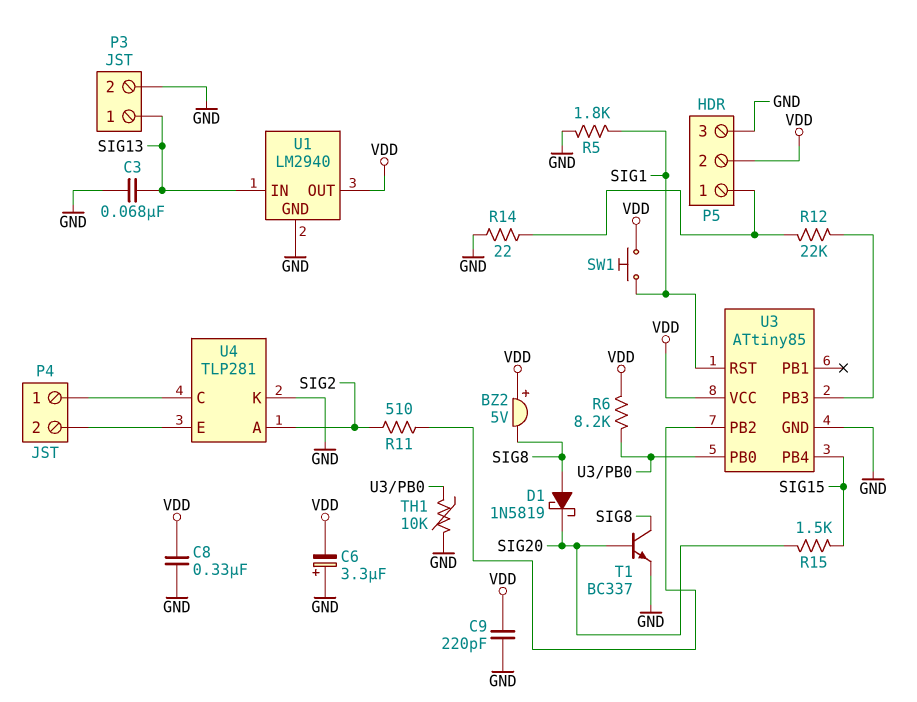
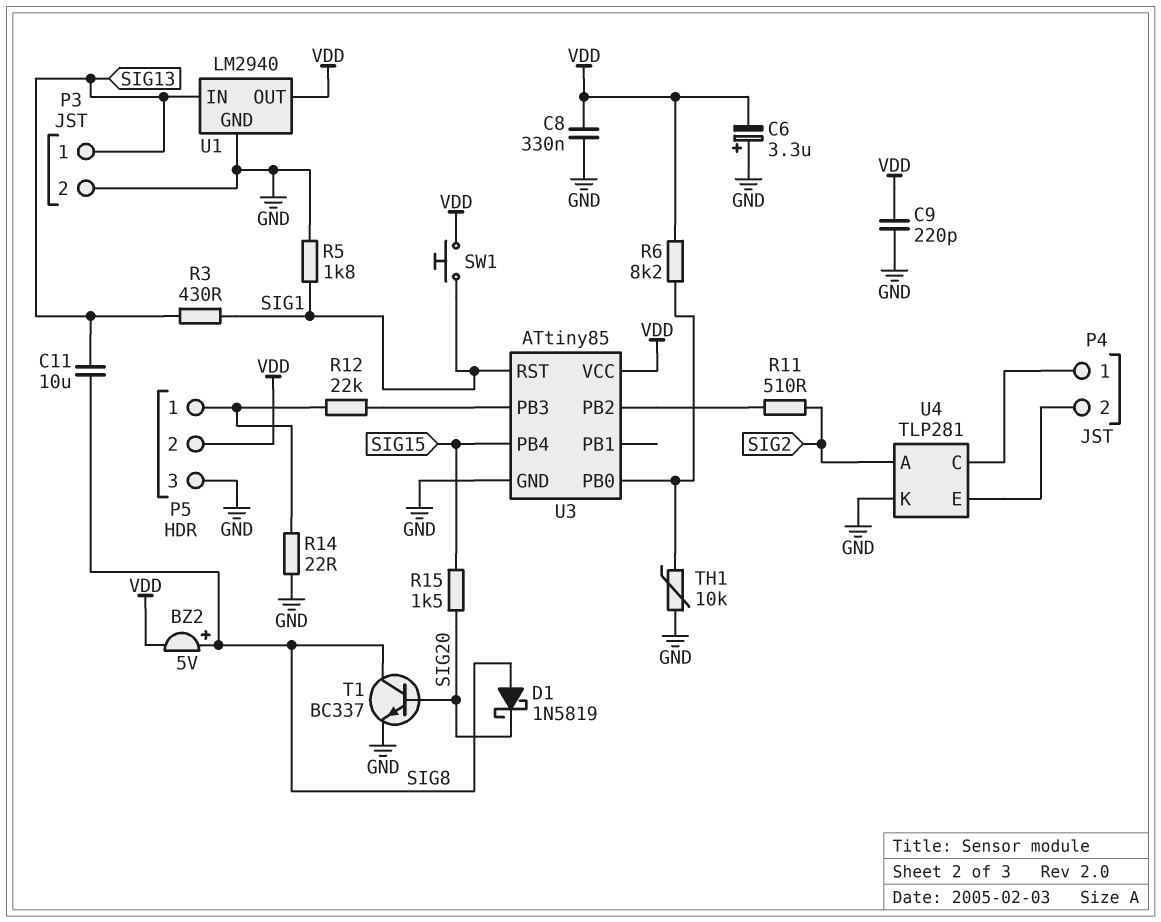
BZ2: buzzer 5V (plus VDD, minus SIG8) -> buzzer 5V (plus SIG8, minus VDD)
C3: 68nF (GND, SIG13) -> none
C11: none -> 10uF (SIG8, SIG13)
R3: none -> 430 (SIG1, SIG13)

